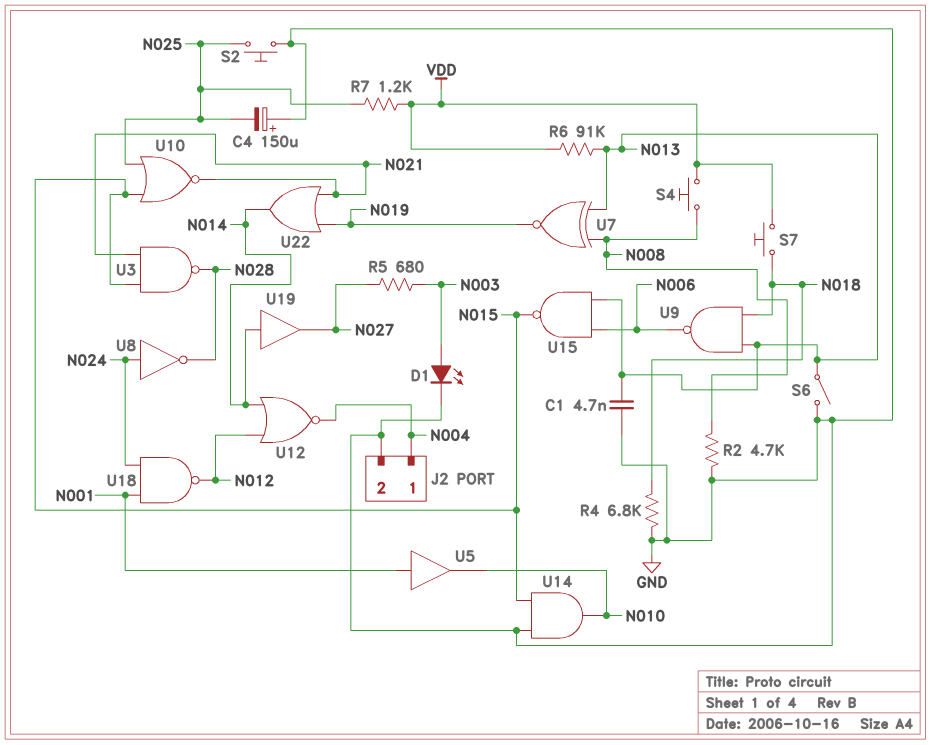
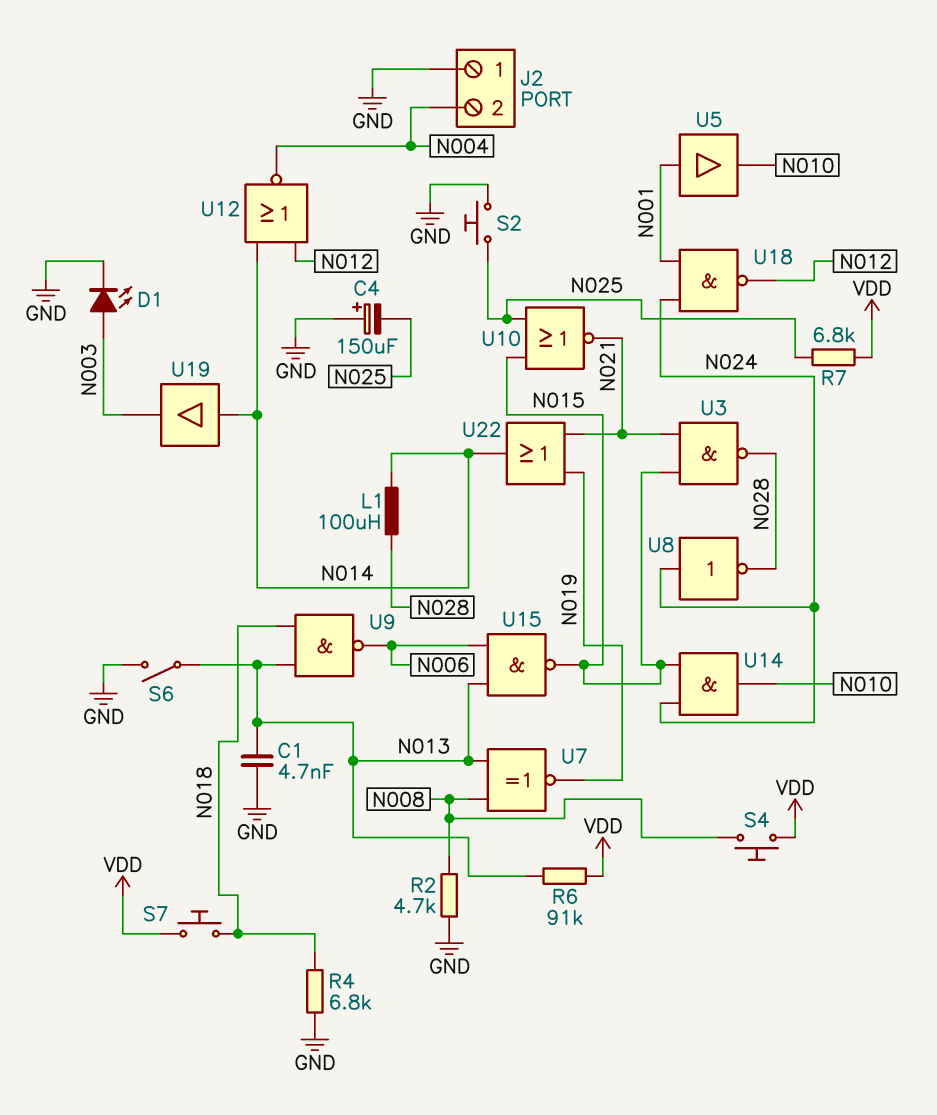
J2 pin 1: N004 -> GND
J2 pin 2: GND -> N004
L1: none -> 100uH (N014, N028)
R5: 680 (N003, N027) -> none
R7: 1.2k (N025, VDD) -> 6.8k (N025, VDD)
U14: AND (in GND, in N015, out N010) -> AND (in N015, in N024, out N010)
U19: buffer (in N014, out N027) -> buffer (in N014, out N003)

